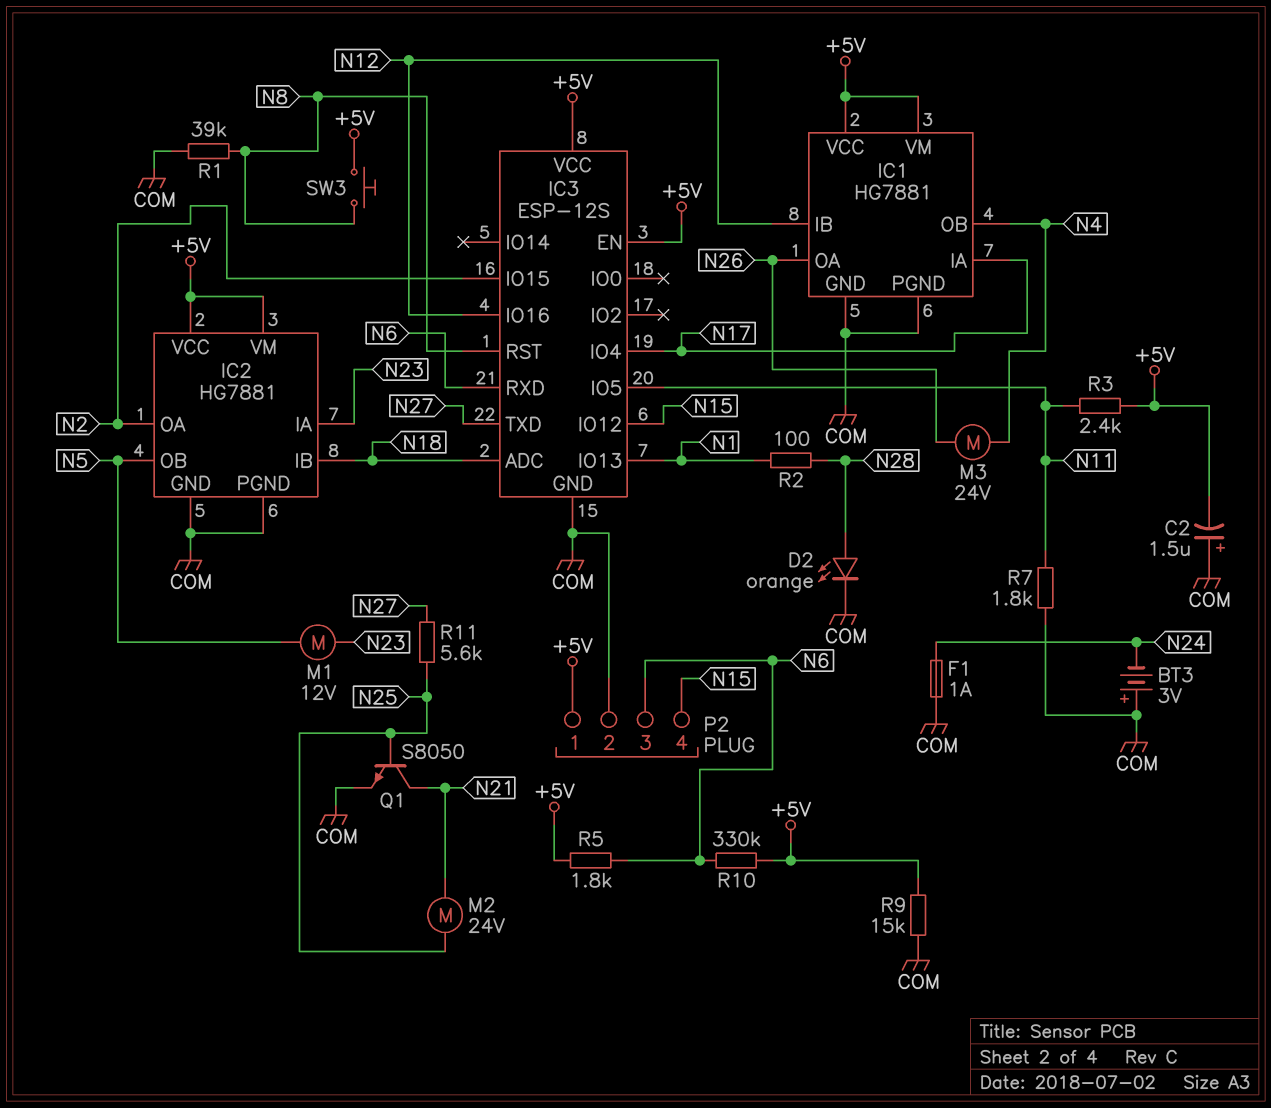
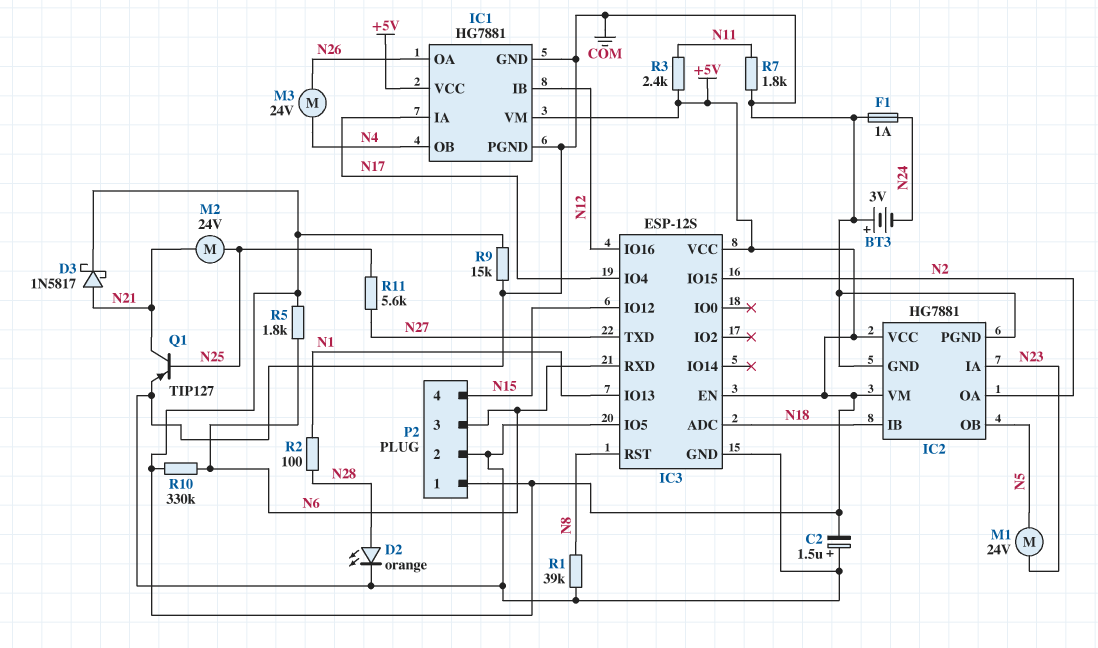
D3: none -> schottky 1N5817 (A N21, K +5V)
IC3 pin IO5: N11 -> COM
M1: motor 12V (N5, N23) -> motor 24V (N5, N23)
Q1: NPN S8050 (B N25, C N21, E COM) -> PNP TIP127 (B N25, C N21, E COM)
SW3: button (+5V, N8) -> none

